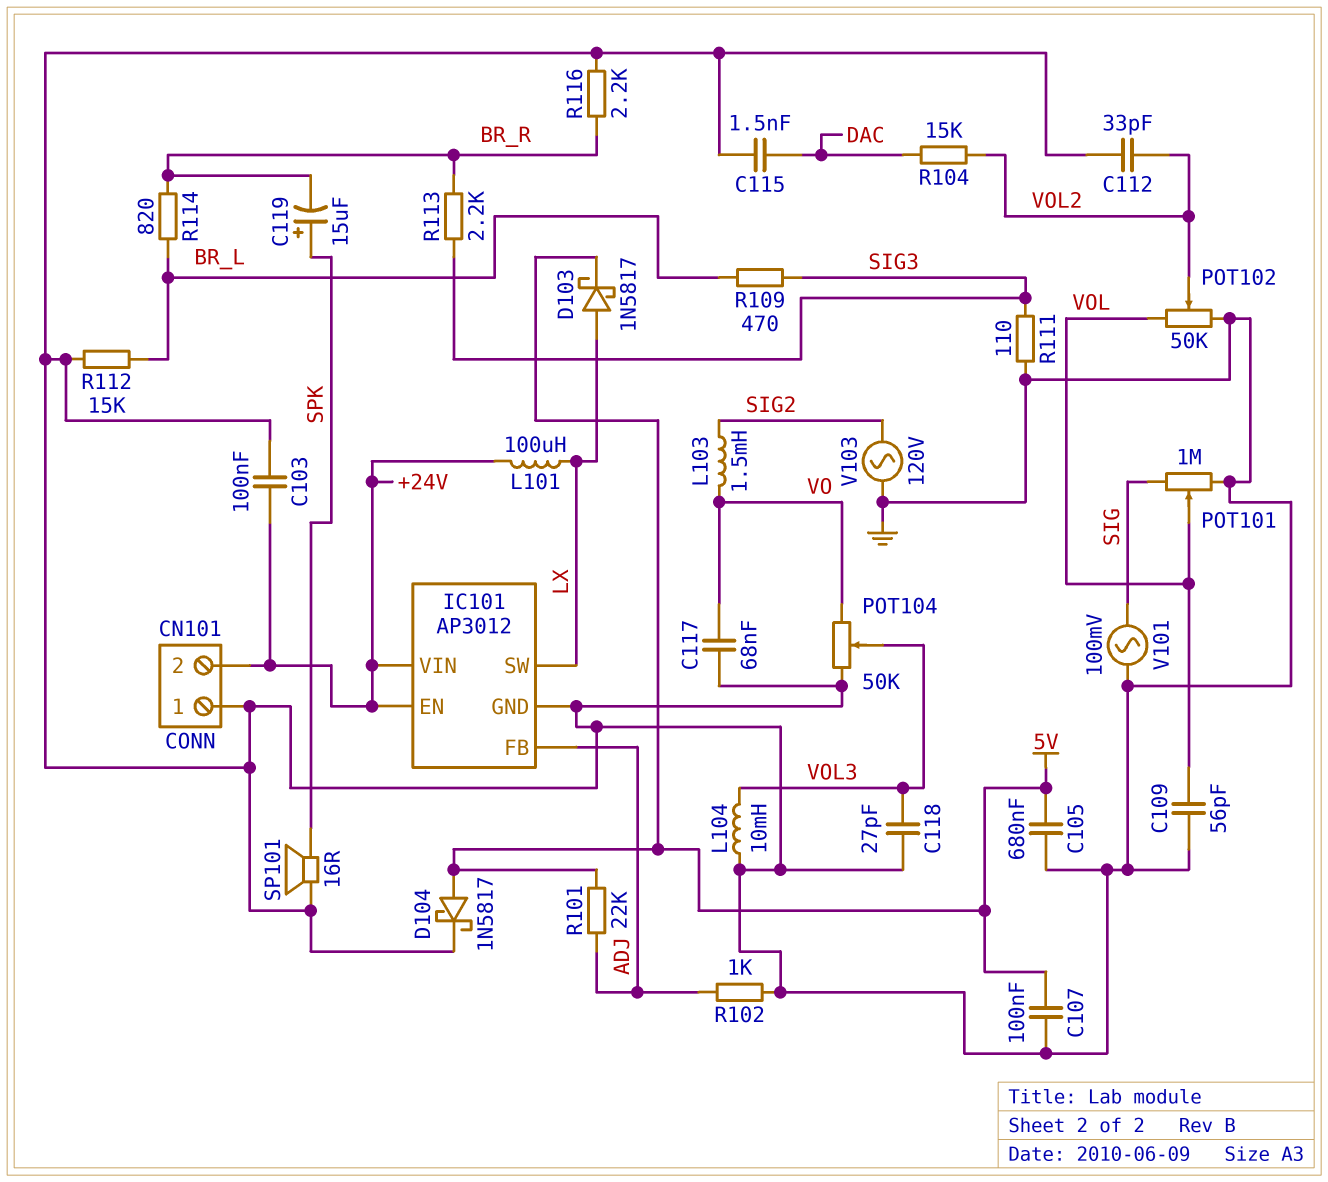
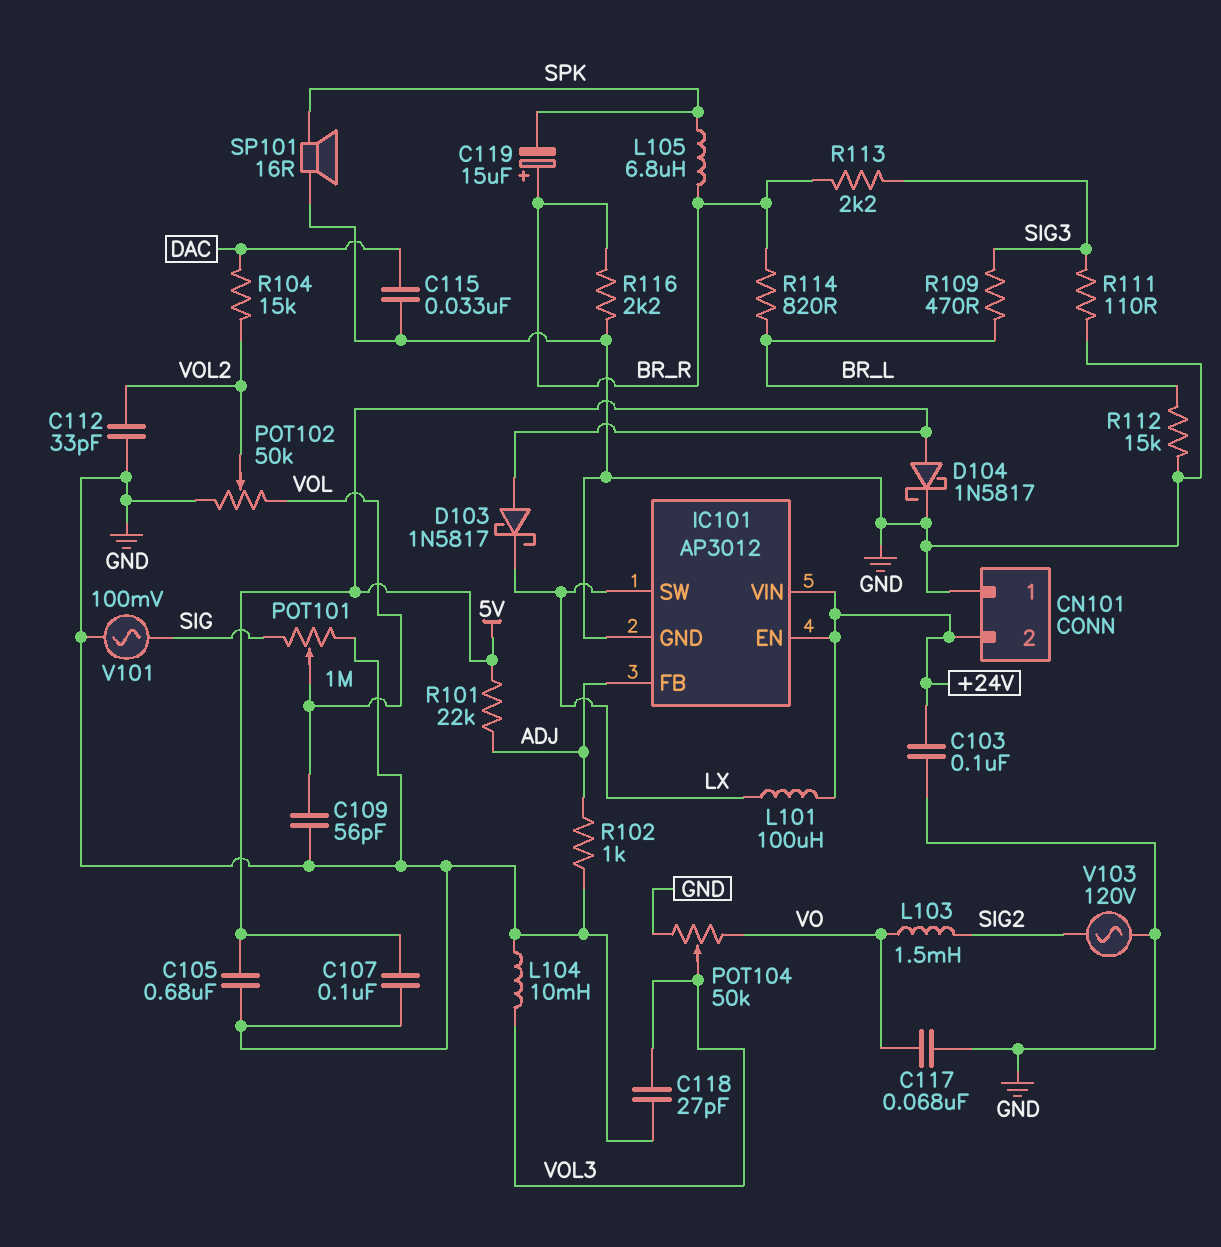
C115: 1.5nF (DAC, GND) -> 33nF (DAC, GND)
C119: 15uF (plus SPK, minus BR_R) -> 15uF (plus BR_R, minus SPK)
D103: schottky 1N5817 (A LX, K 5V) -> schottky 1N5817 (A 5V, K LX)
L105: none -> 6.8uH (BR_R, SPK)

